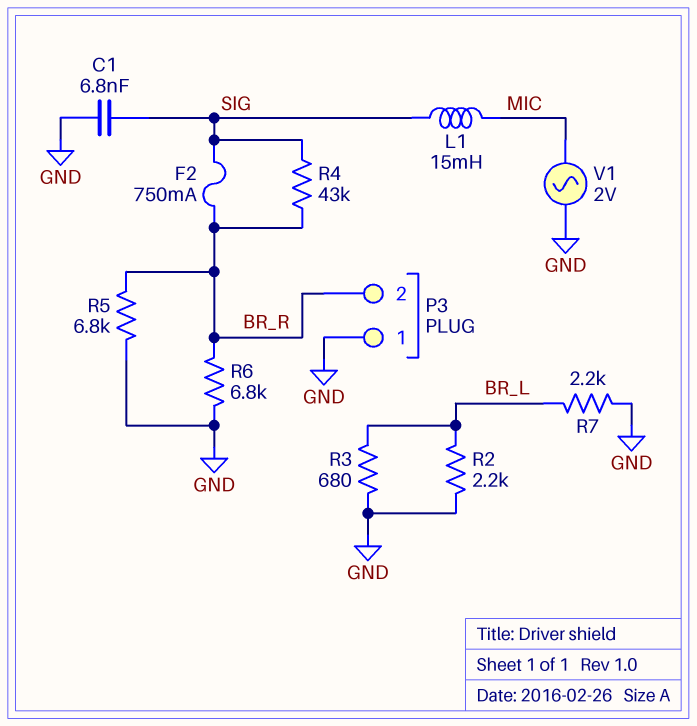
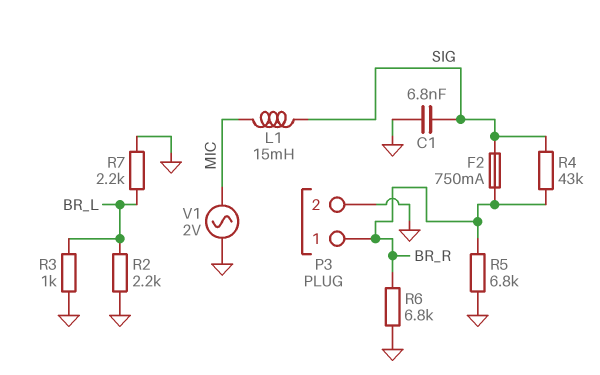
P3 pin 1: GND -> BR_R
P3 pin 2: BR_R -> GND
R3: 680 (BR_L, GND) -> 1k (BR_L, GND)

